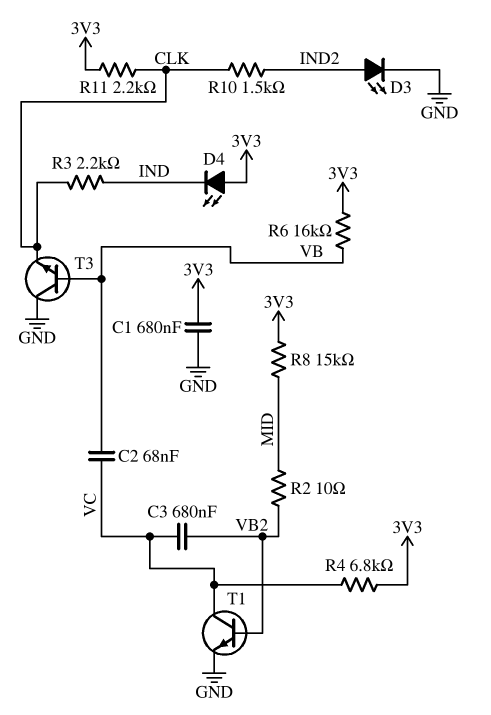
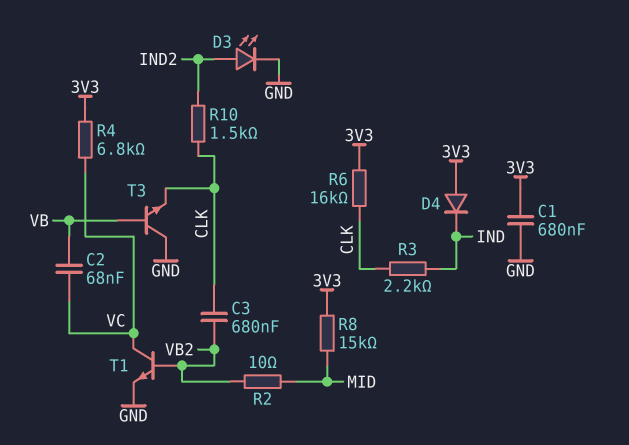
C3: 680nF (VB2, VC) -> 680nF (CLK, VB2)
D4: LED (A 3V3, K IND) -> diode (A 3V3, K IND)
R6: 16k (3V3, VB) -> 16k (3V3, CLK)
R11: 2.2k (3V3, CLK) -> none

